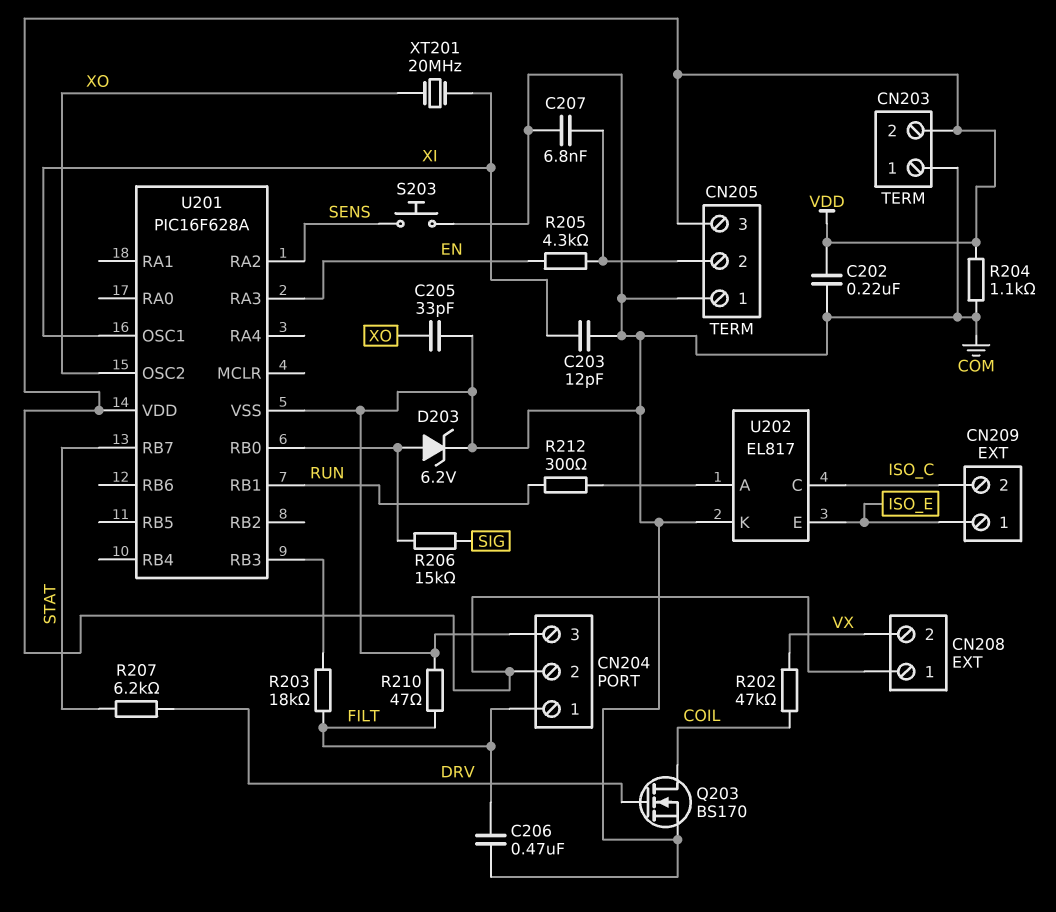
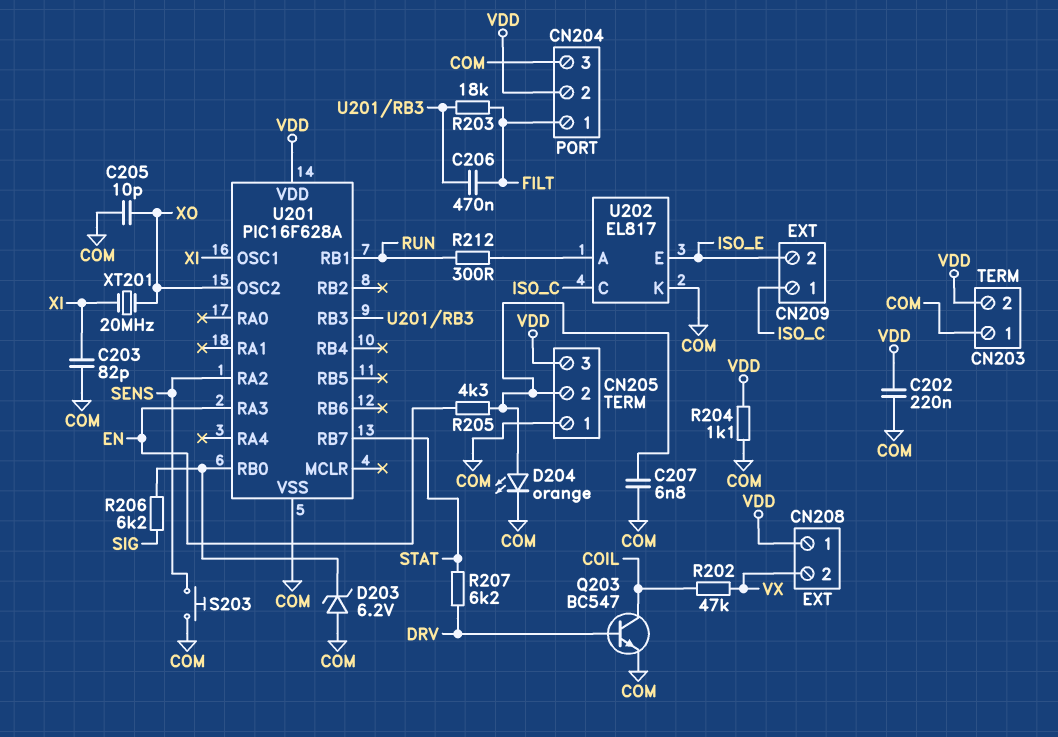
C203: 12pF (COM, XI) -> 82pF (COM, XI)
C205: 33pF (COM, XO) -> 10pF (COM, XO)
C206: 470nF (COM, FILT) -> 470nF (FILT, U201/RB3)
CN209 pin 1: ISO_E -> ISO_C
CN209 pin 2: ISO_C -> ISO_E
D203: zener 6.2V (A U201/RB0, K COM) -> zener 6.2V (A COM, K U201/RB0)
D204: none -> LED orange (A CN205/2, K COM)
Q203: NMOS BS170 (G DRV, D COIL, S COM) -> NPN BC547 (B DRV, C COIL, E COM)
R206: 15k (SIG, U201/RB0) -> 6.2k (SIG, U201/RB0)
R210: 47 (COM, FILT) -> none

